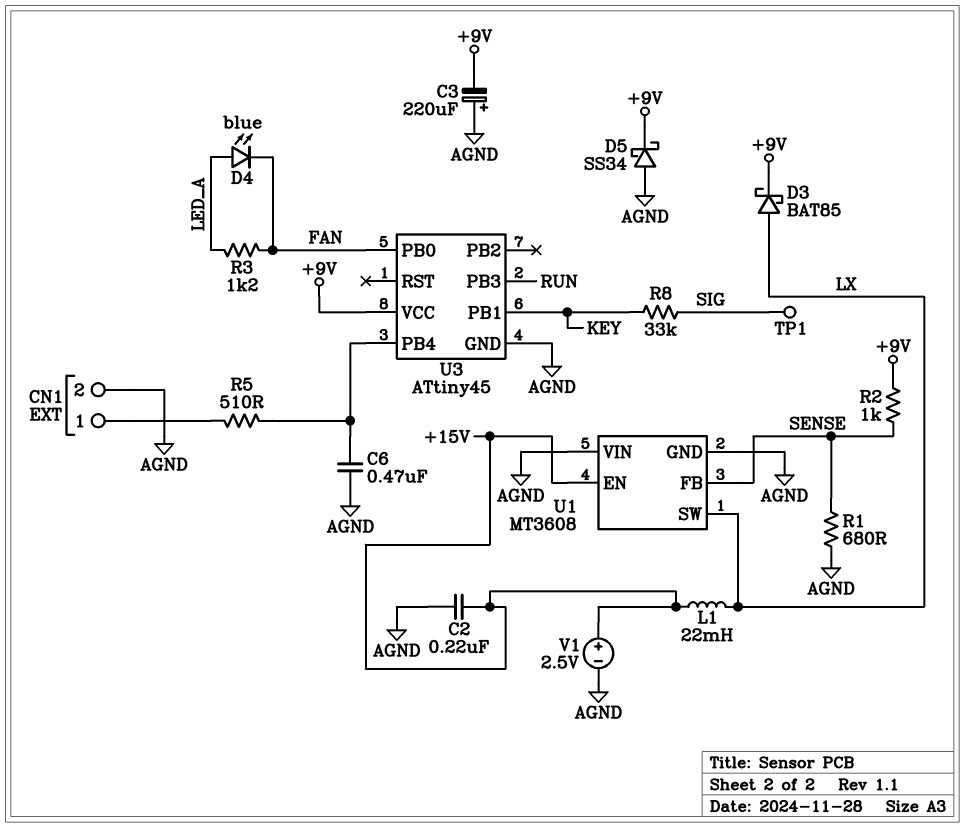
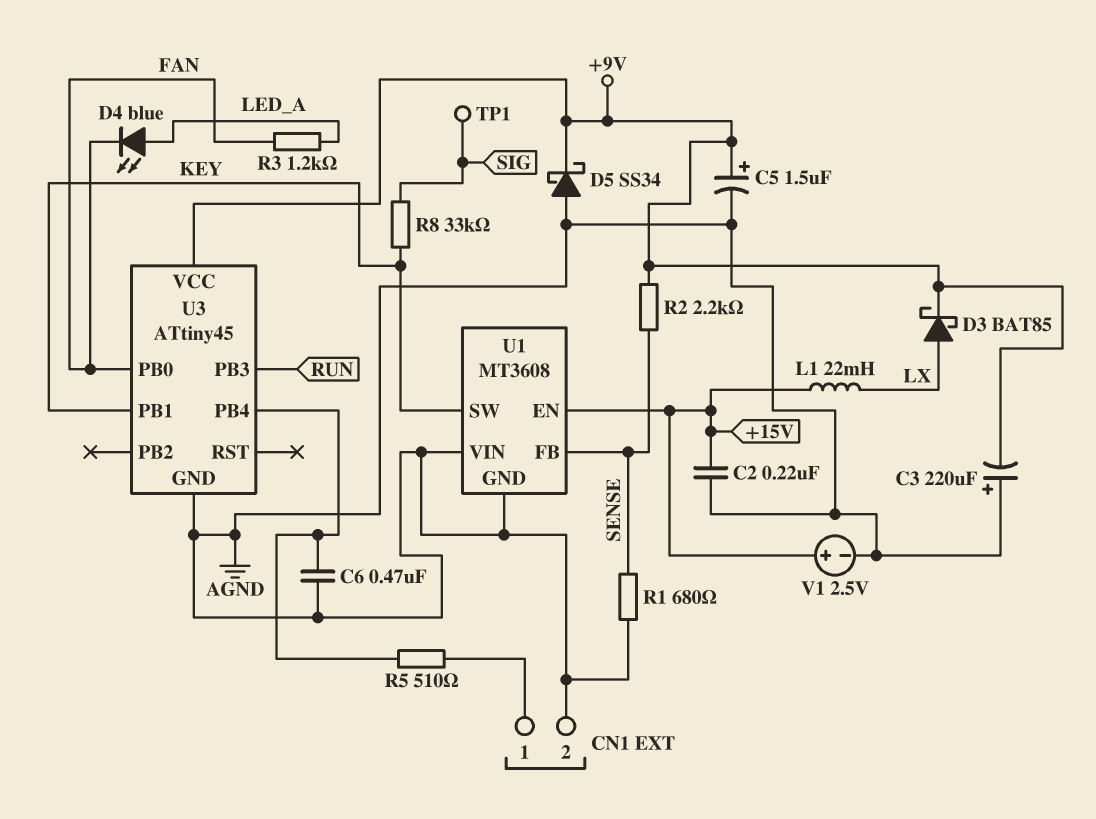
C5: none -> 1.5uF (plus +9V, minus AGND)
R2: 1k (+9V, SENSE) -> 2.2k (+9V, SENSE)
U1 pin SW: LX -> KEY

